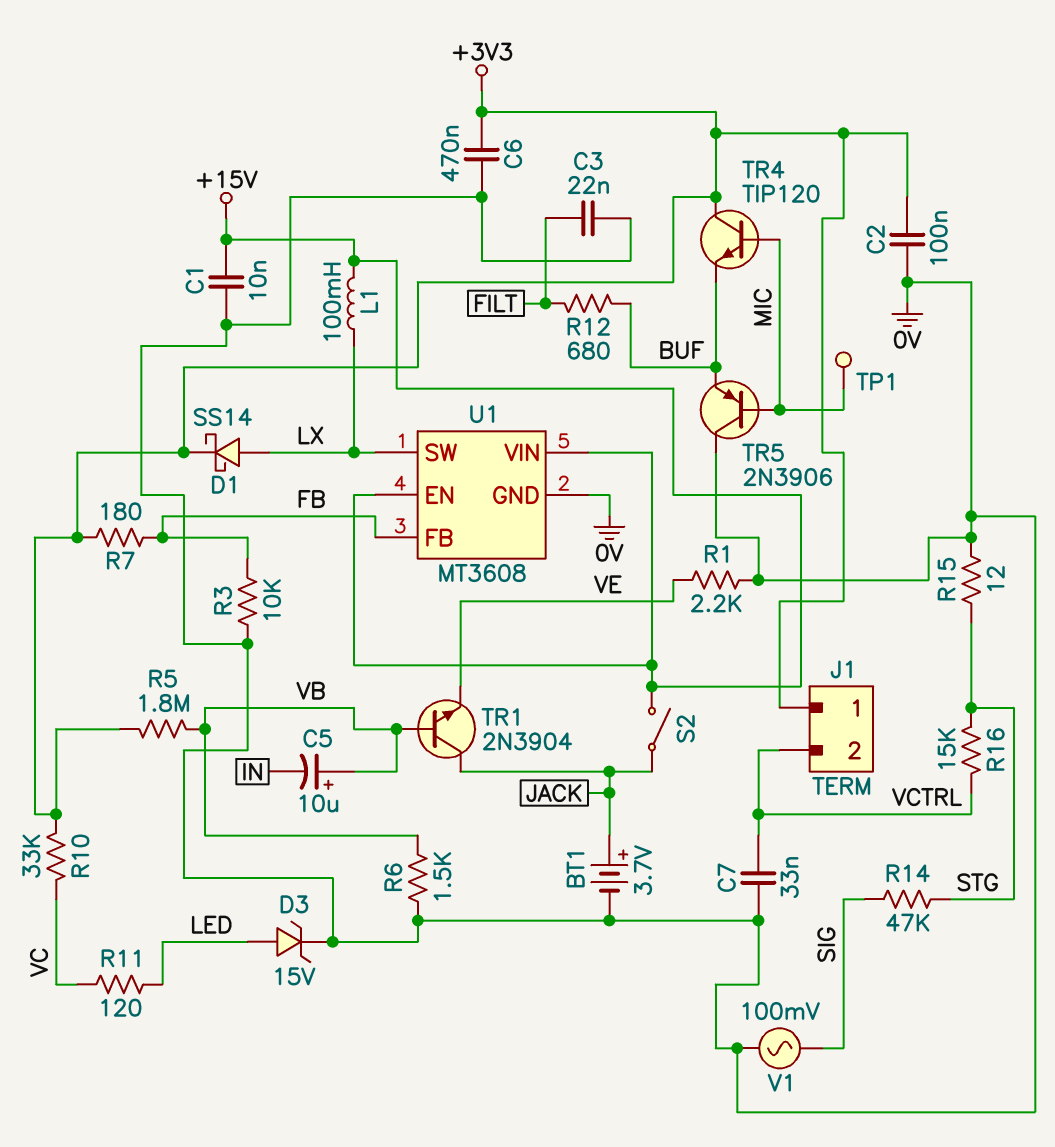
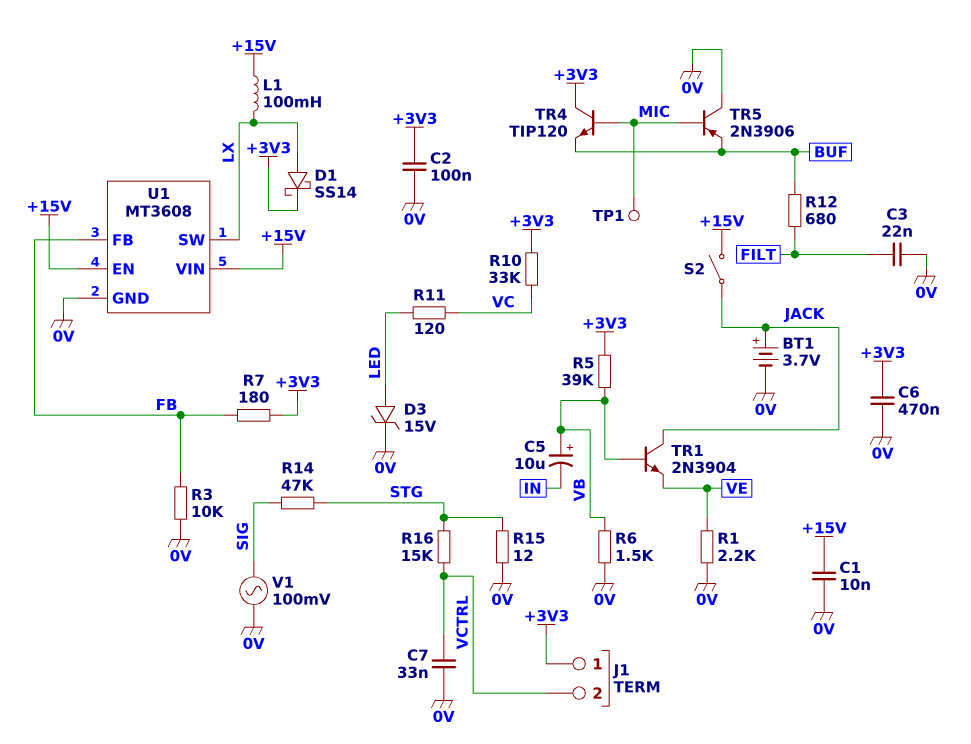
R5: 1.8M (+3V3, VB) -> 39k (+3V3, VB)

